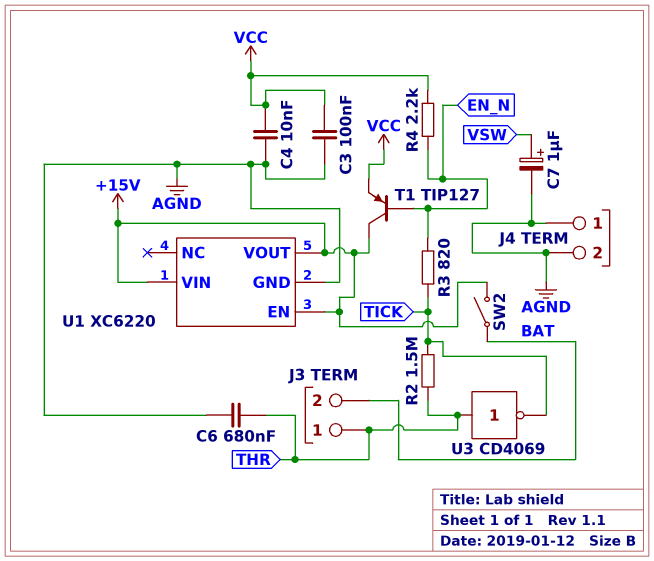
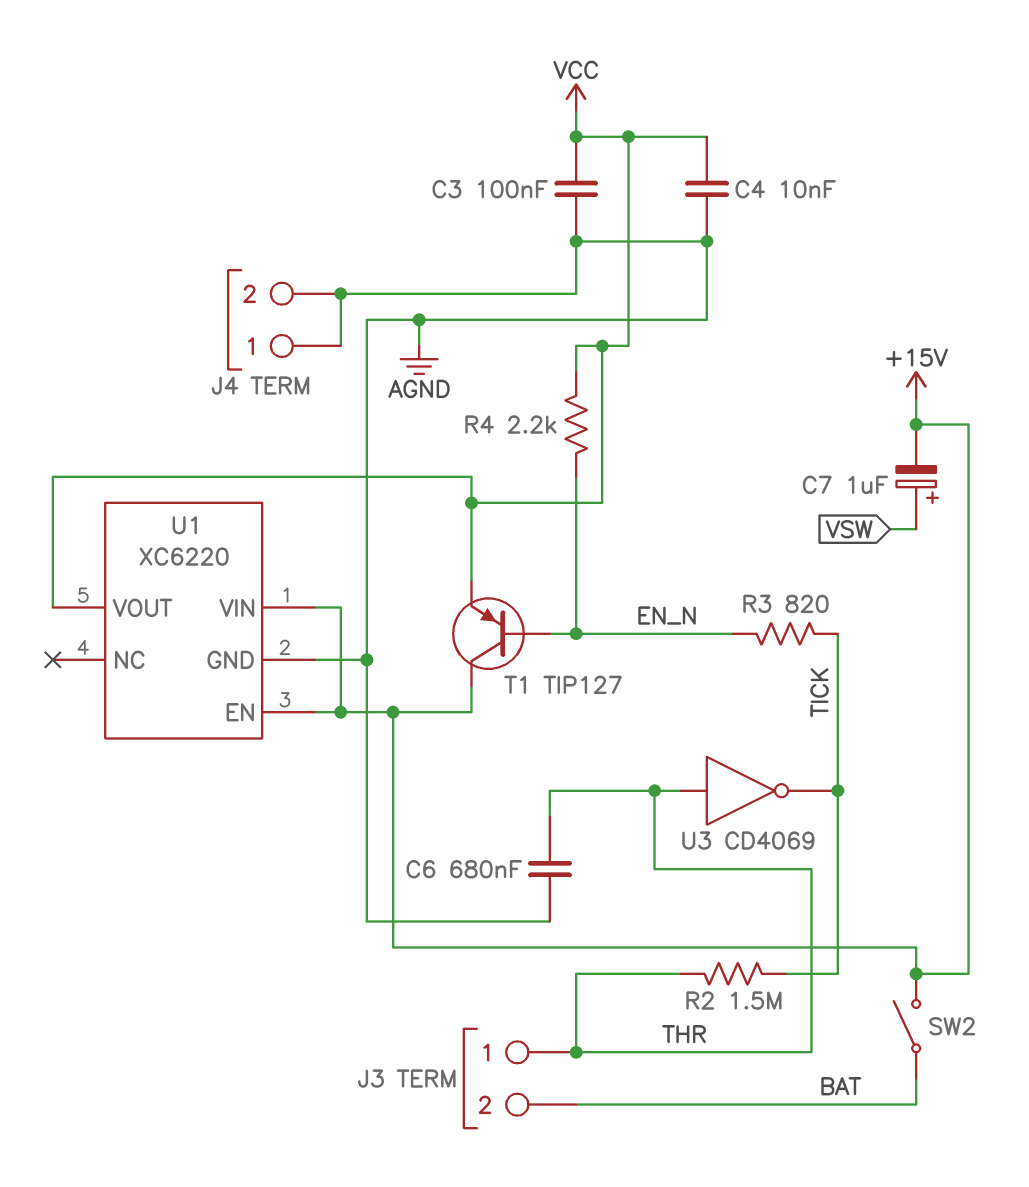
C7: 1uF (plus VSW, minus AGND) -> 1uF (plus VSW, minus +15V)
U1 pin VOUT: +15V -> VCC

